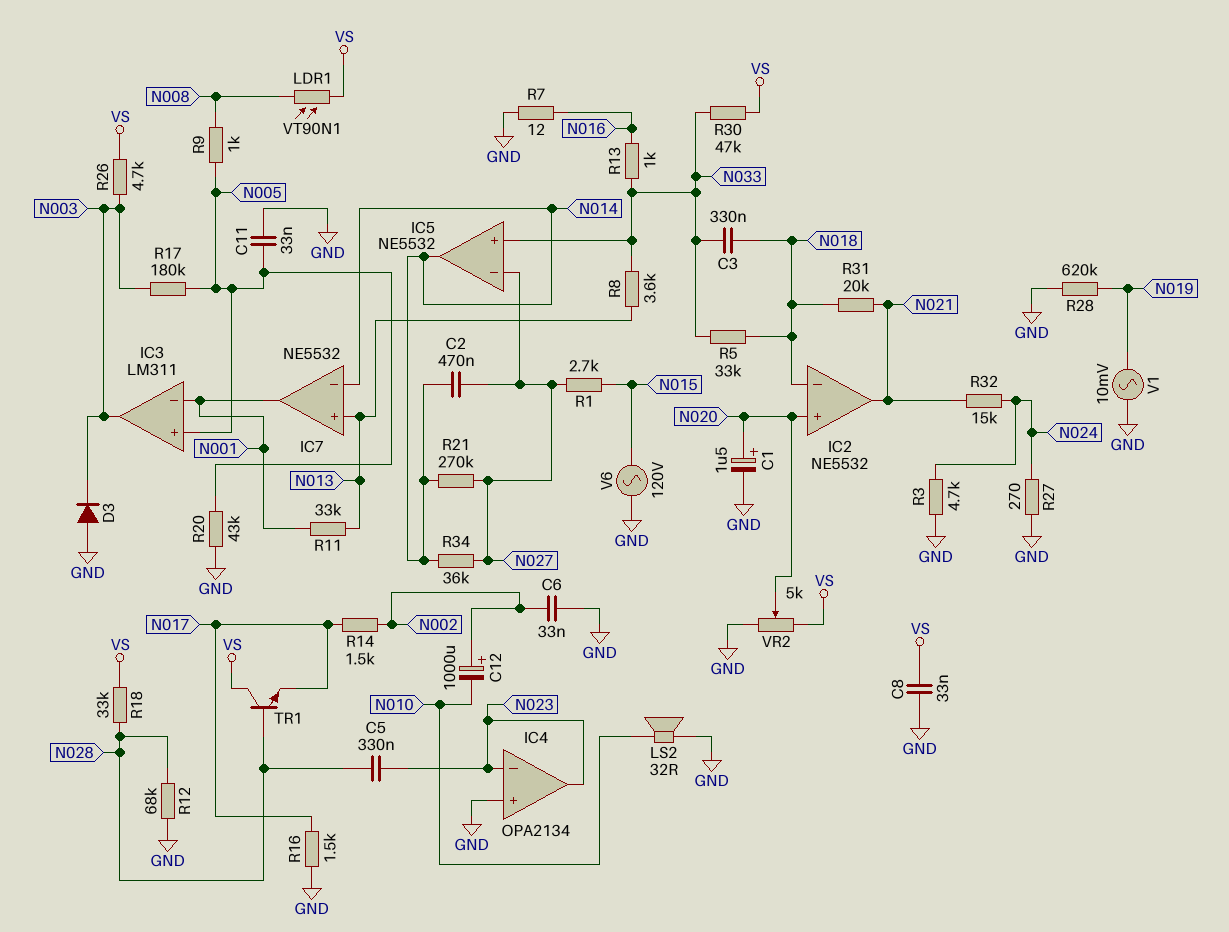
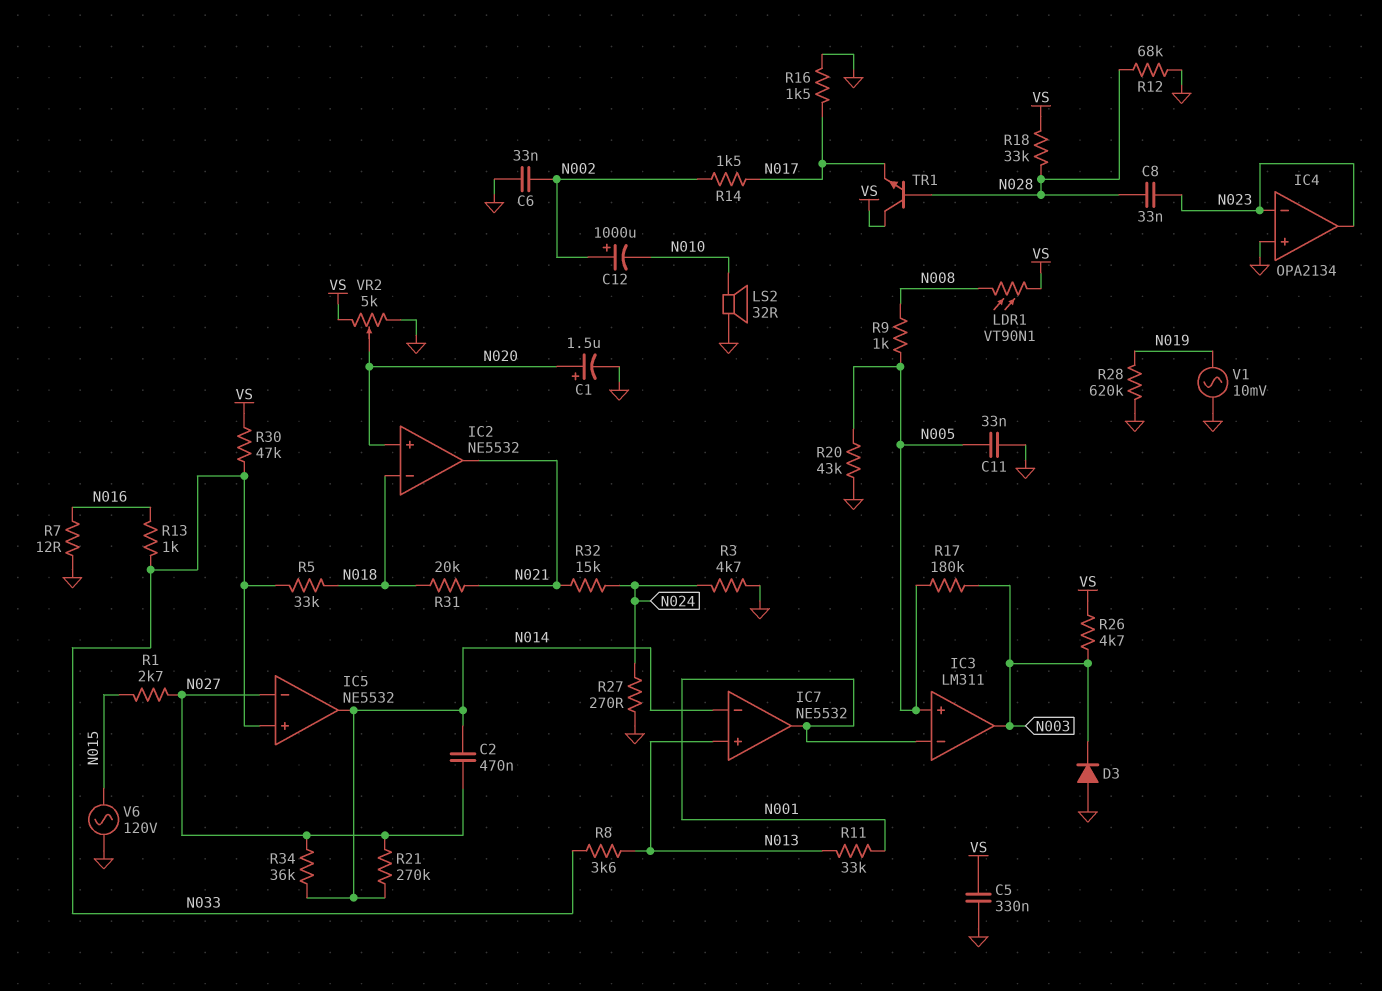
C3: 330nF (N018, N033) -> none
C5: 330nF (N023, N028) -> 330nF (GND, VS)
C8: 33nF (GND, VS) -> 33nF (N023, N028)

